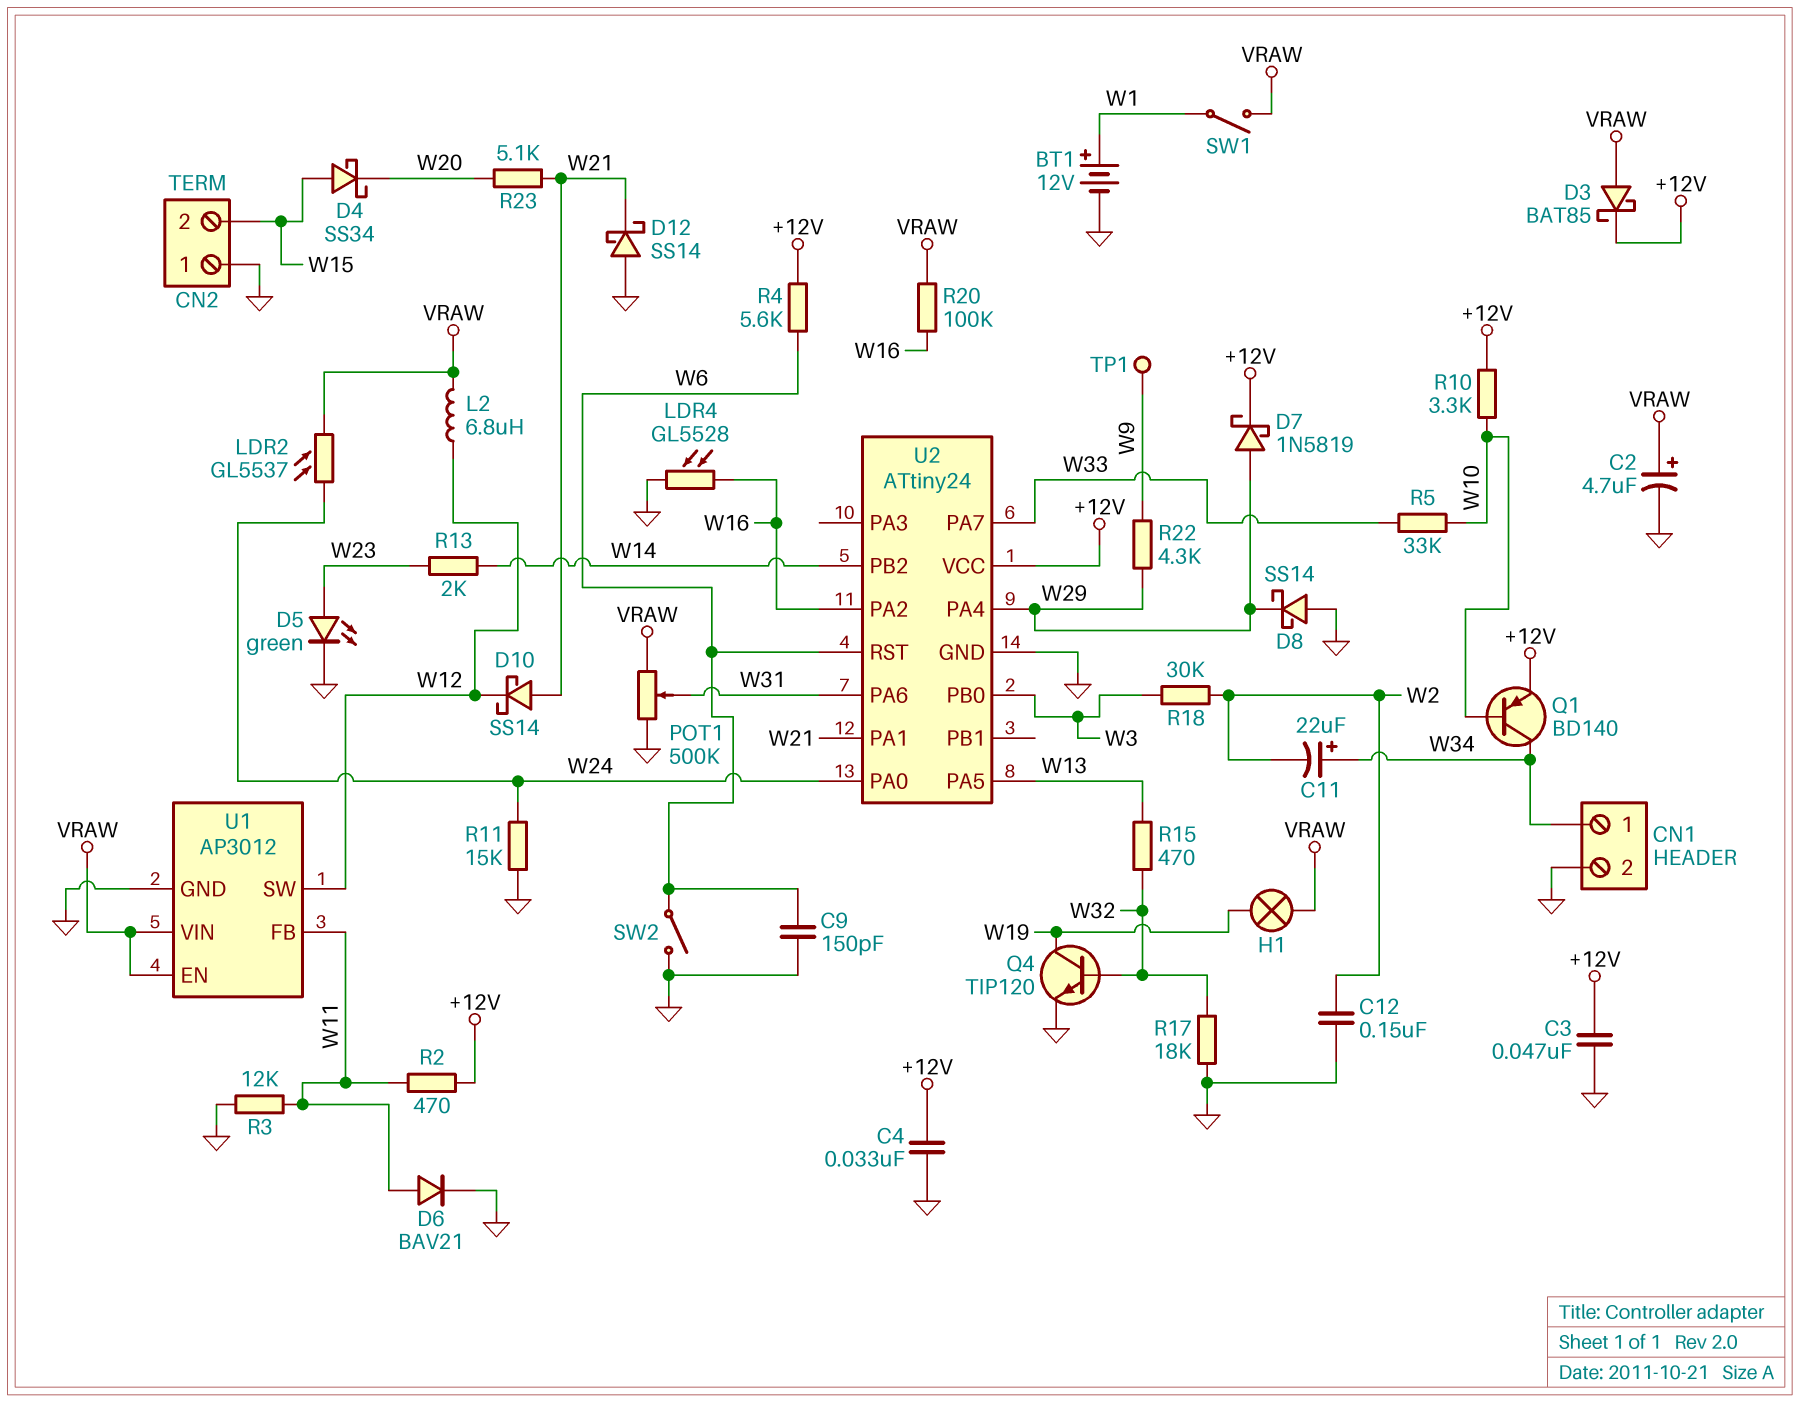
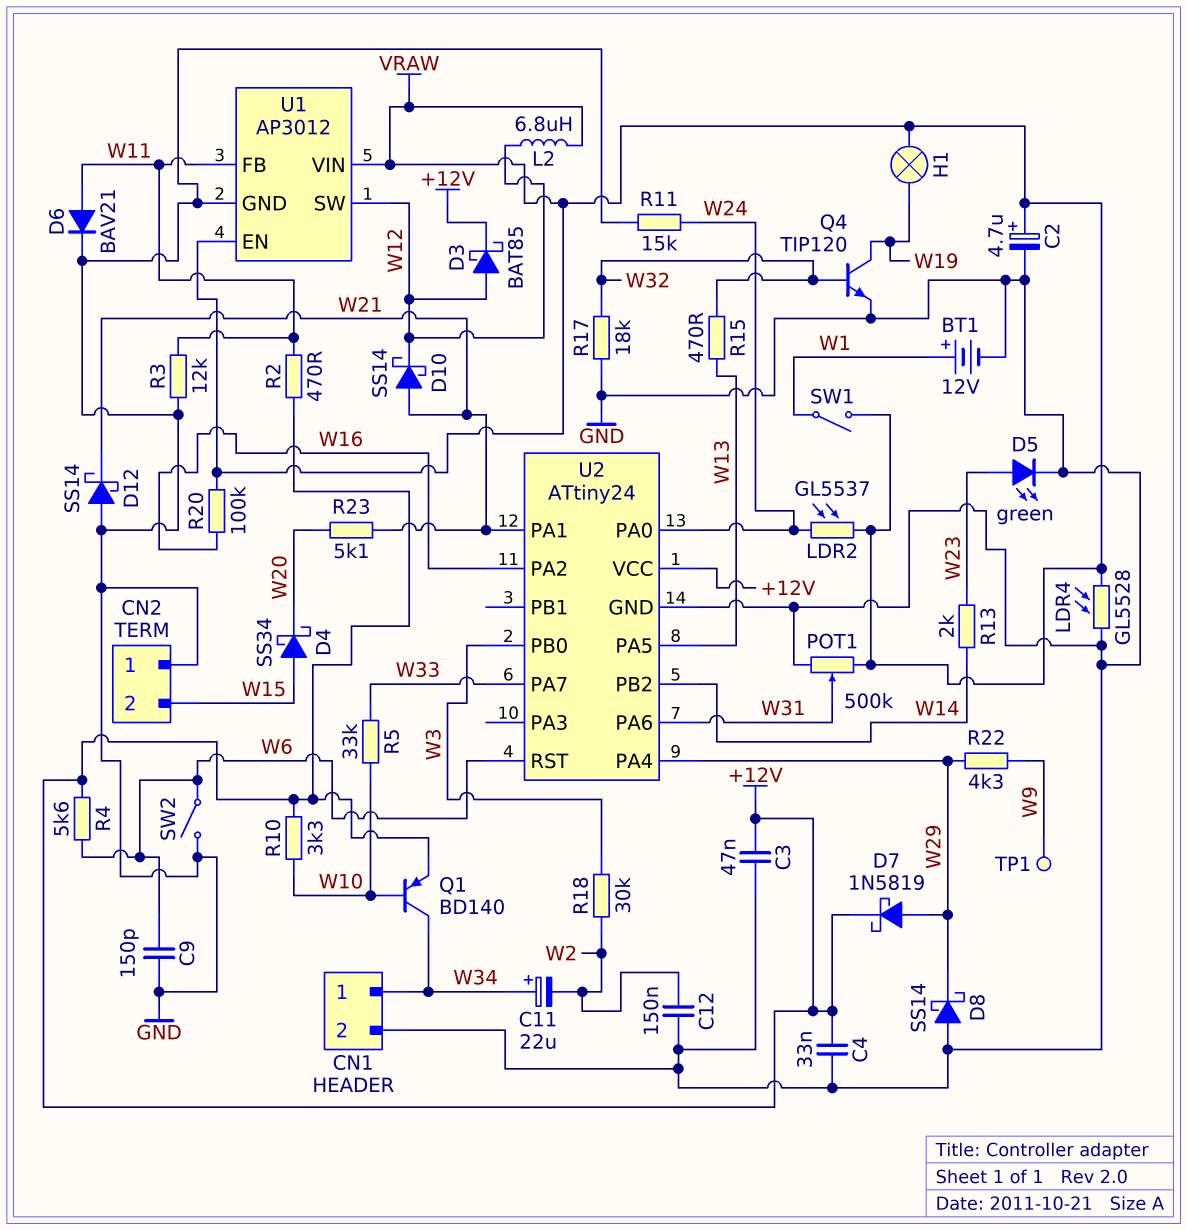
D3: schottky BAT85 (A VRAW, K +12V) -> schottky BAT85 (A W12, K +12V)
LDR4: GL5528 (GND, W16) -> GL5528 (GND, VRAW)

